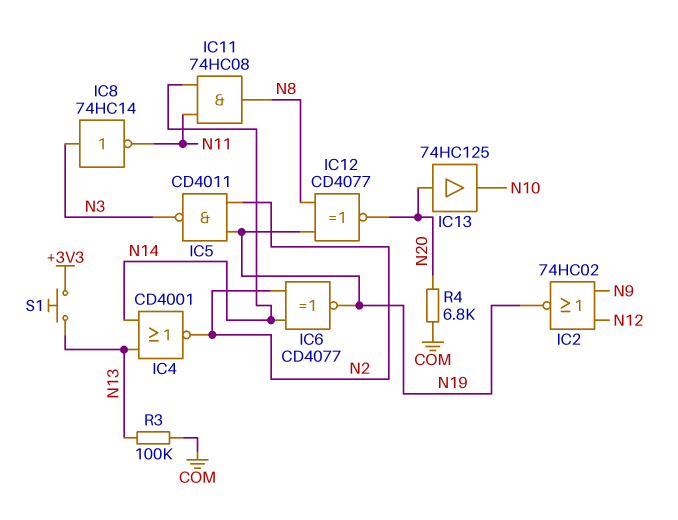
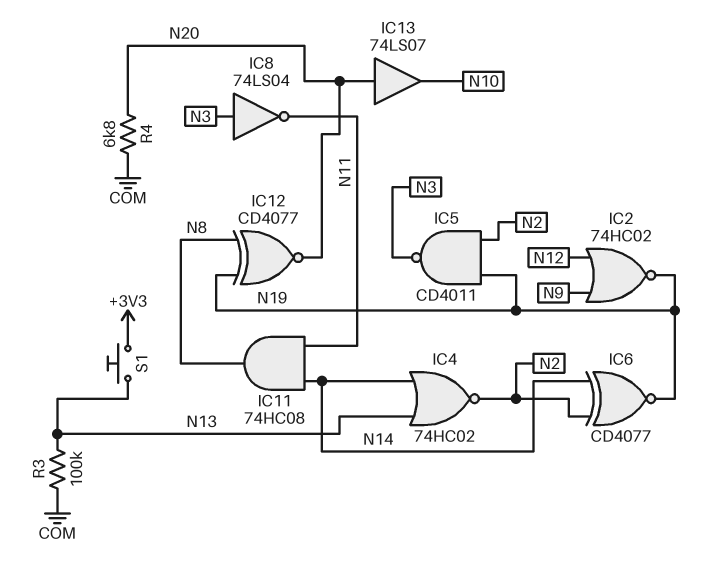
IC4: NOR CD4001 (in N13, in N14, out N2) -> NOR 74HC02 (in N13, in N14, out N2)
IC8: NOT 74HC14 (in N3, out N11) -> NOT 74LS04 (in N3, out N11)
IC13: buffer 74HC125 (in N20, out N10) -> buffer 74LS07 (in N20, out N10)

